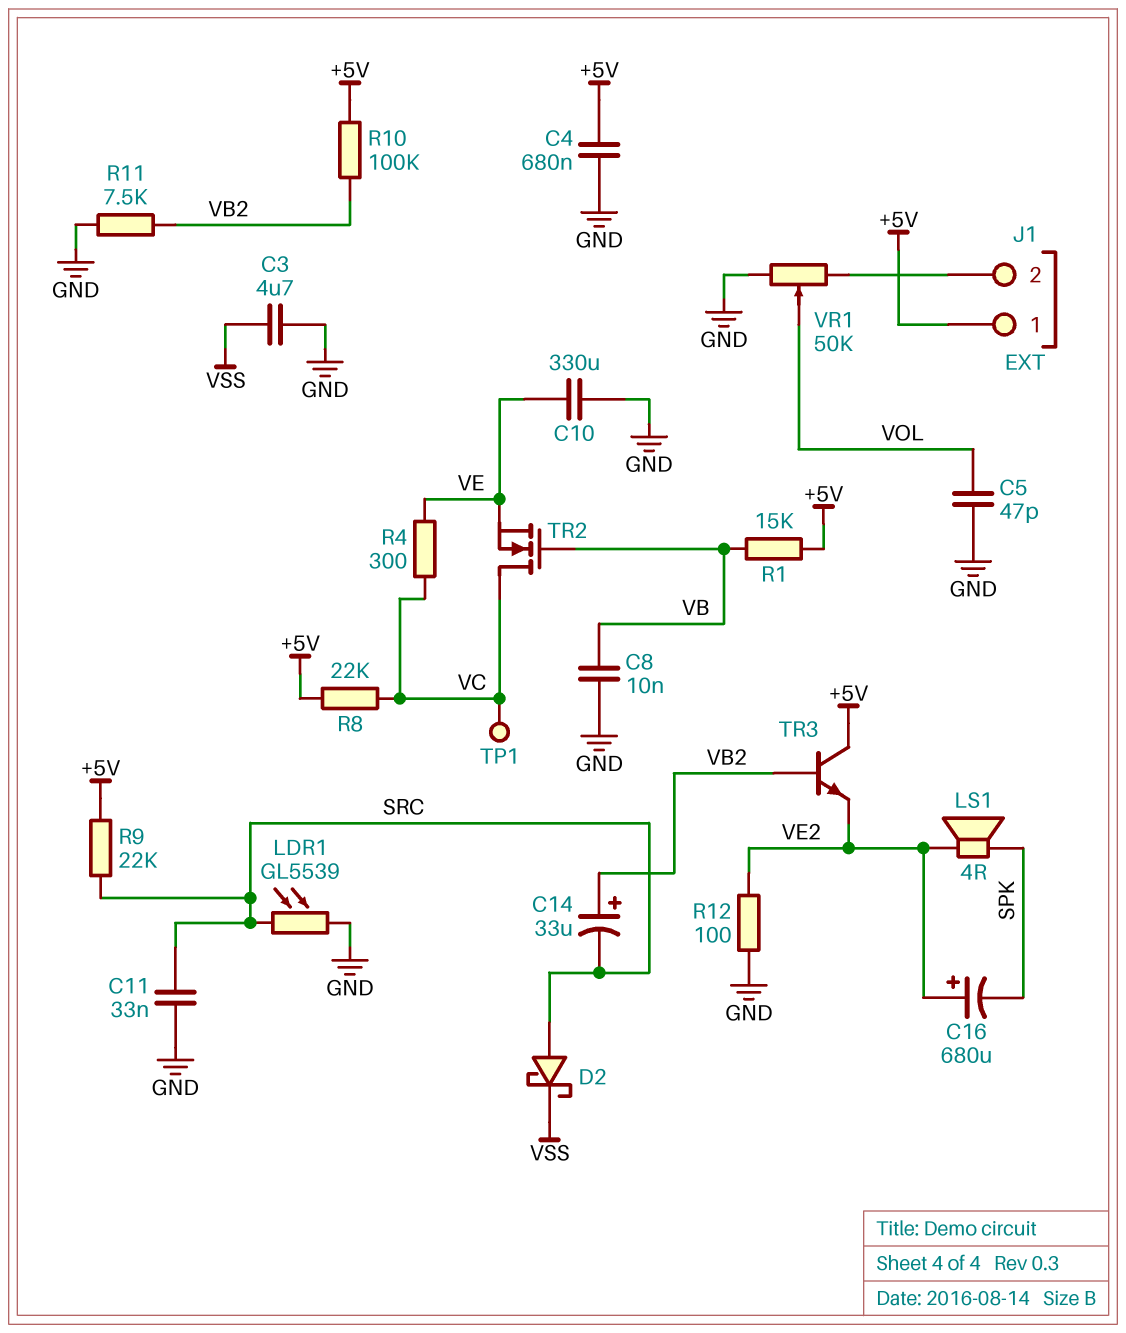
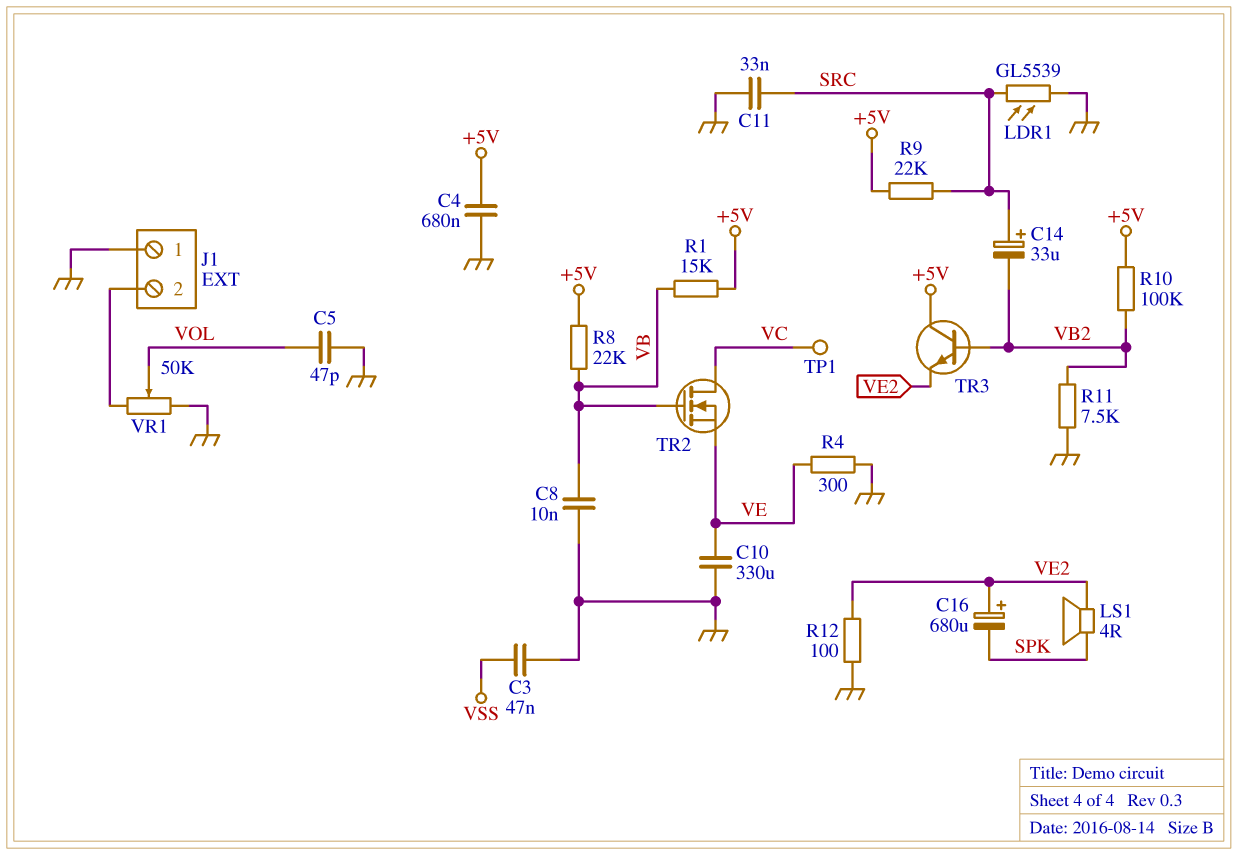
C3: 4.7uF (GND, VSS) -> 47nF (GND, VSS)
C14: 33uF (plus VB2, minus SRC) -> 33uF (plus SRC, minus VB2)
D2: schottky (A SRC, K VSS) -> none
J1 pin 1: +5V -> GND
R4: 300 (VC, VE) -> 300 (GND, VE)
R8: 22k (+5V, VC) -> 22k (+5V, VB)

